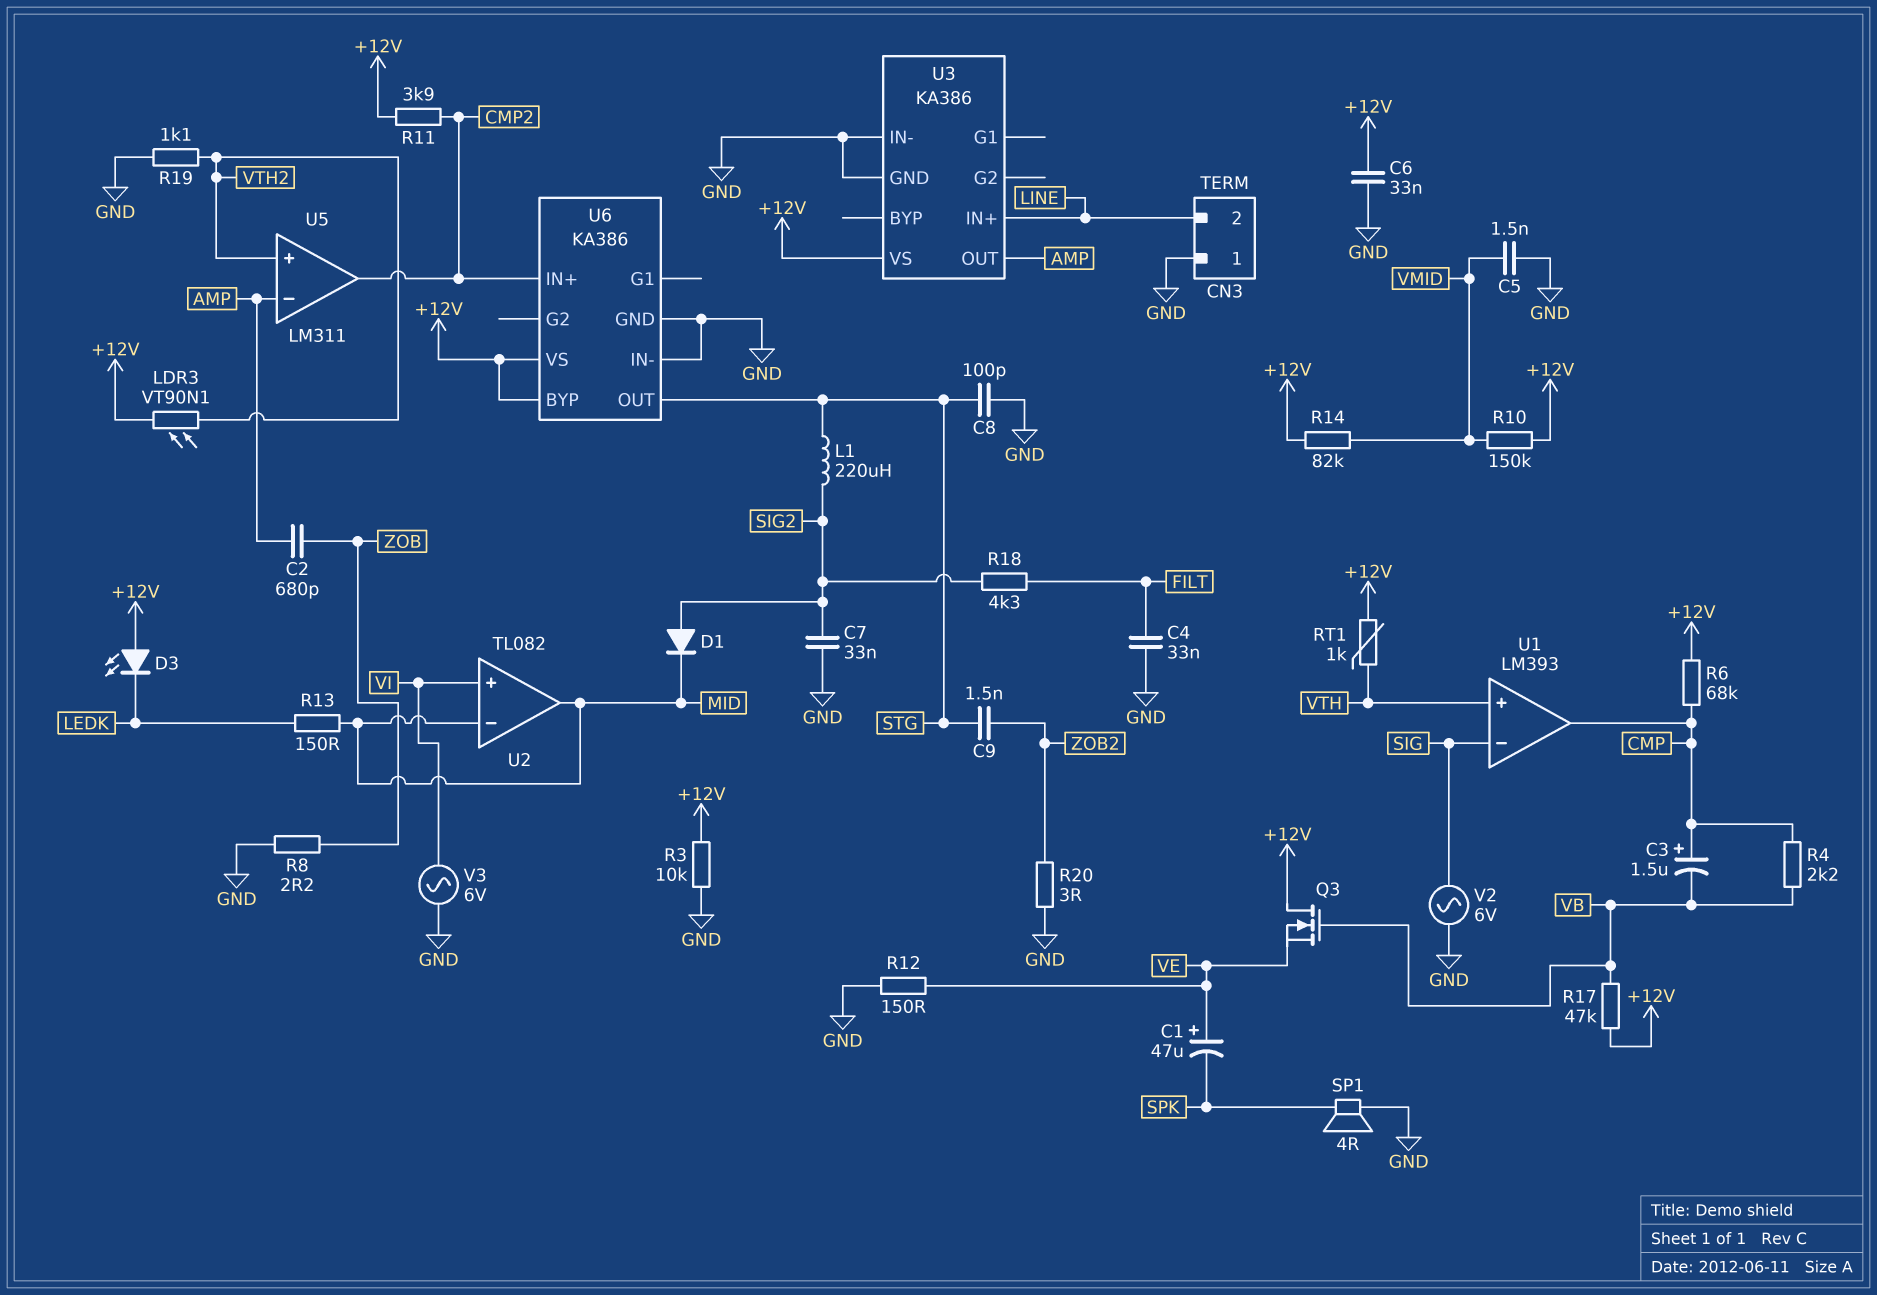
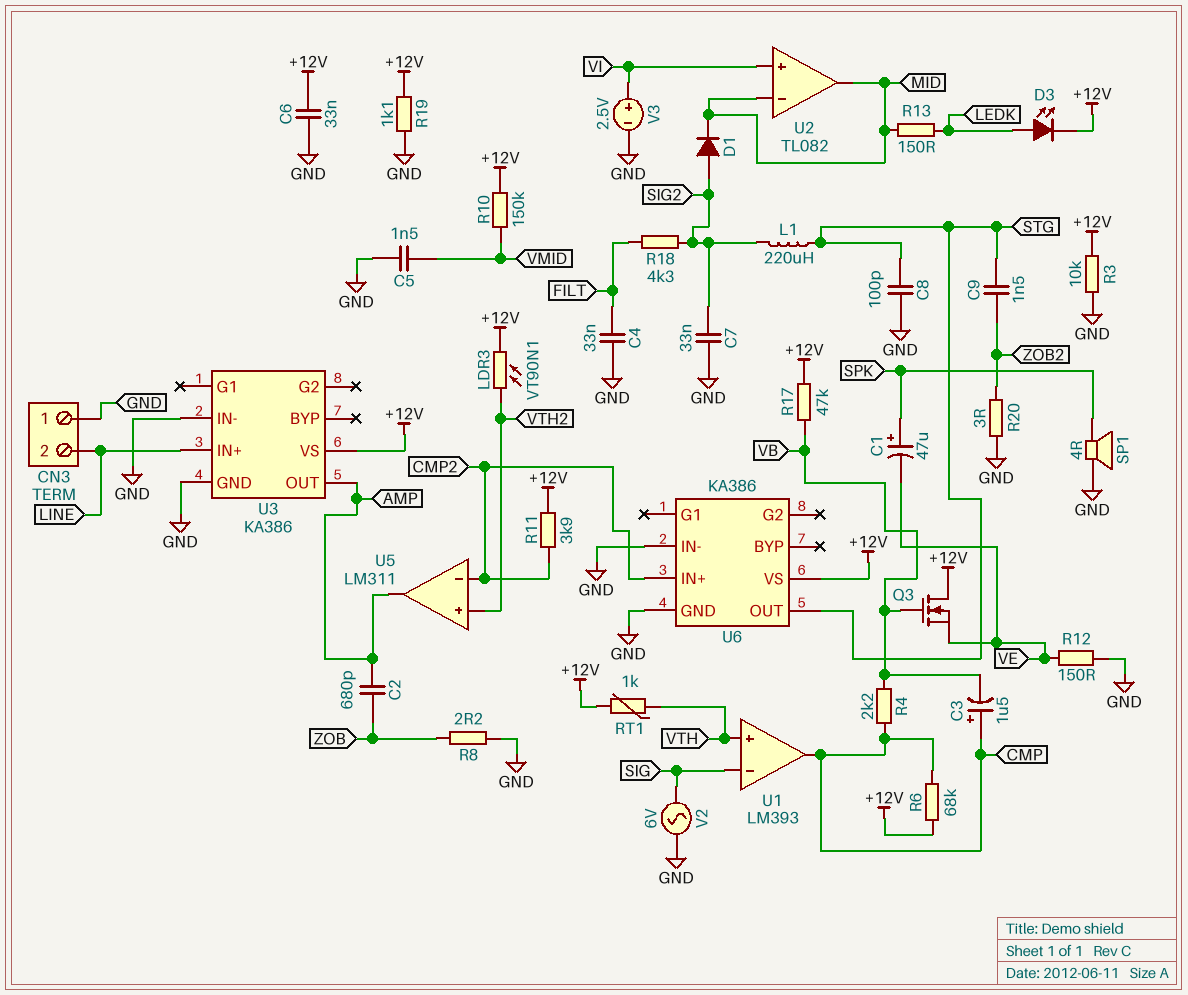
C1: 47uF (plus VE, minus SPK) -> 47uF (plus SPK, minus VE)
D3: LED (A +12V, K LEDK) -> LED (A LEDK, K +12V)
R14: 82k (+12V, VMID) -> none
R19: 1.1k (GND, VTH2) -> 1.1k (+12V, GND)
U5 pin in-: AMP -> CMP2
U5 pin out: CMP2 -> AMP
U6 pin BYP: +12V -> none
V3: AC 6V (GND, VI) -> 2.5V (plus VI, minus GND)

